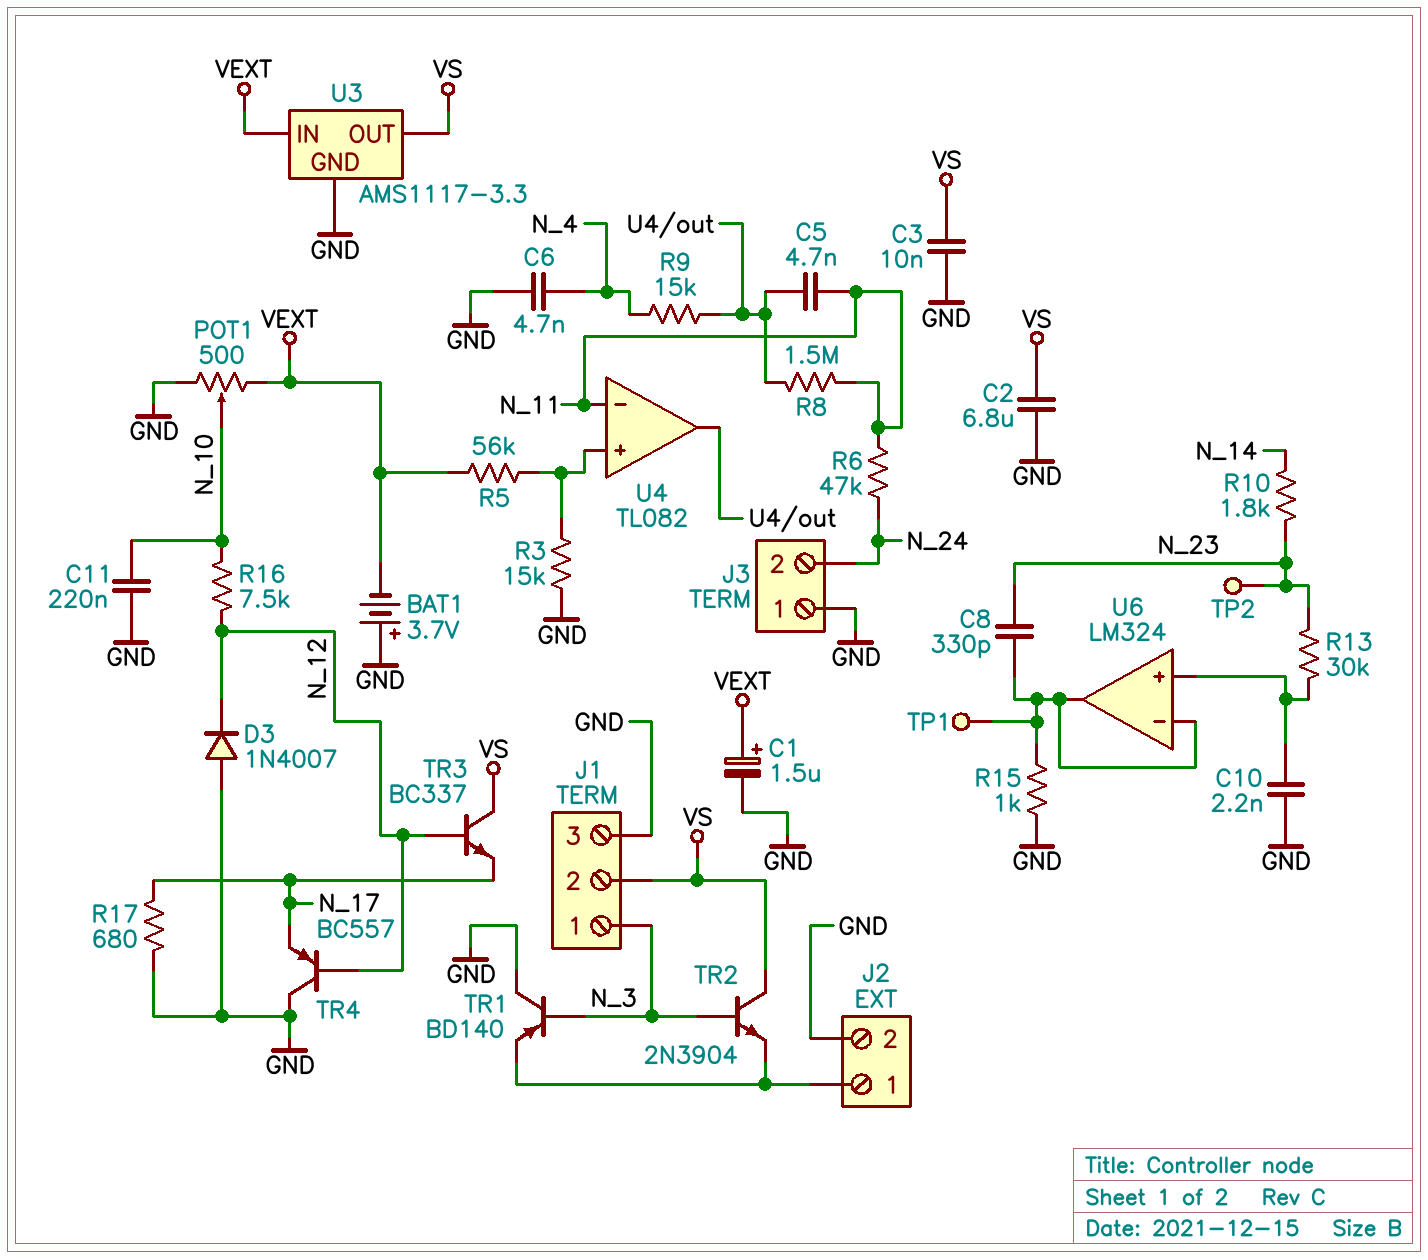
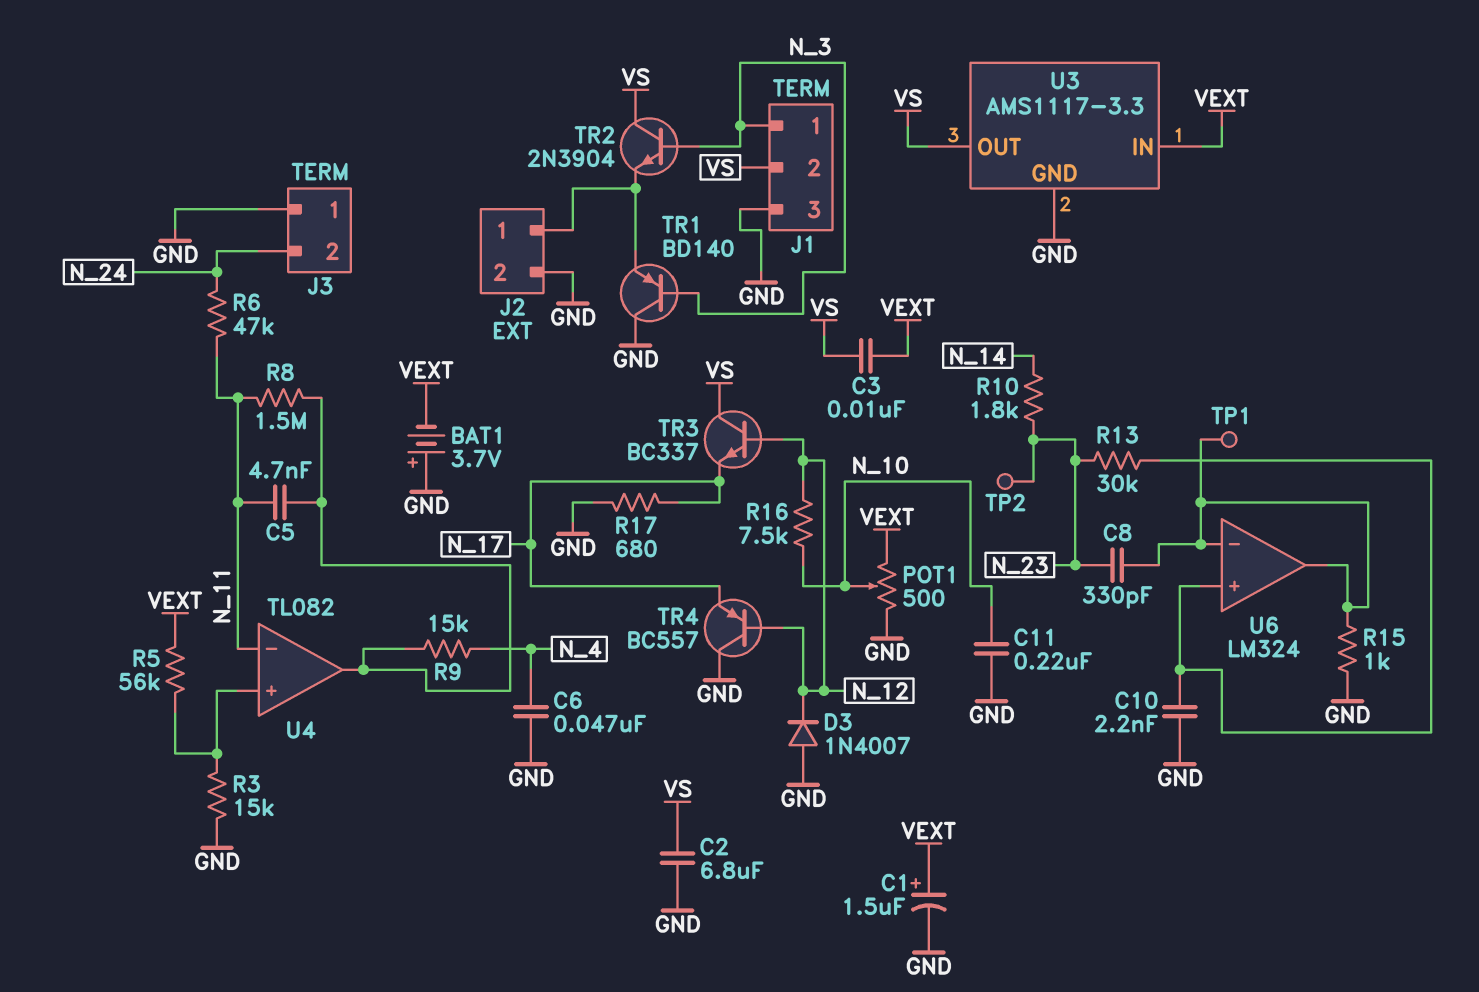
C3: 10nF (GND, VS) -> 10nF (VEXT, VS)
C6: 4.7nF (GND, N_4) -> 47nF (GND, N_4)

